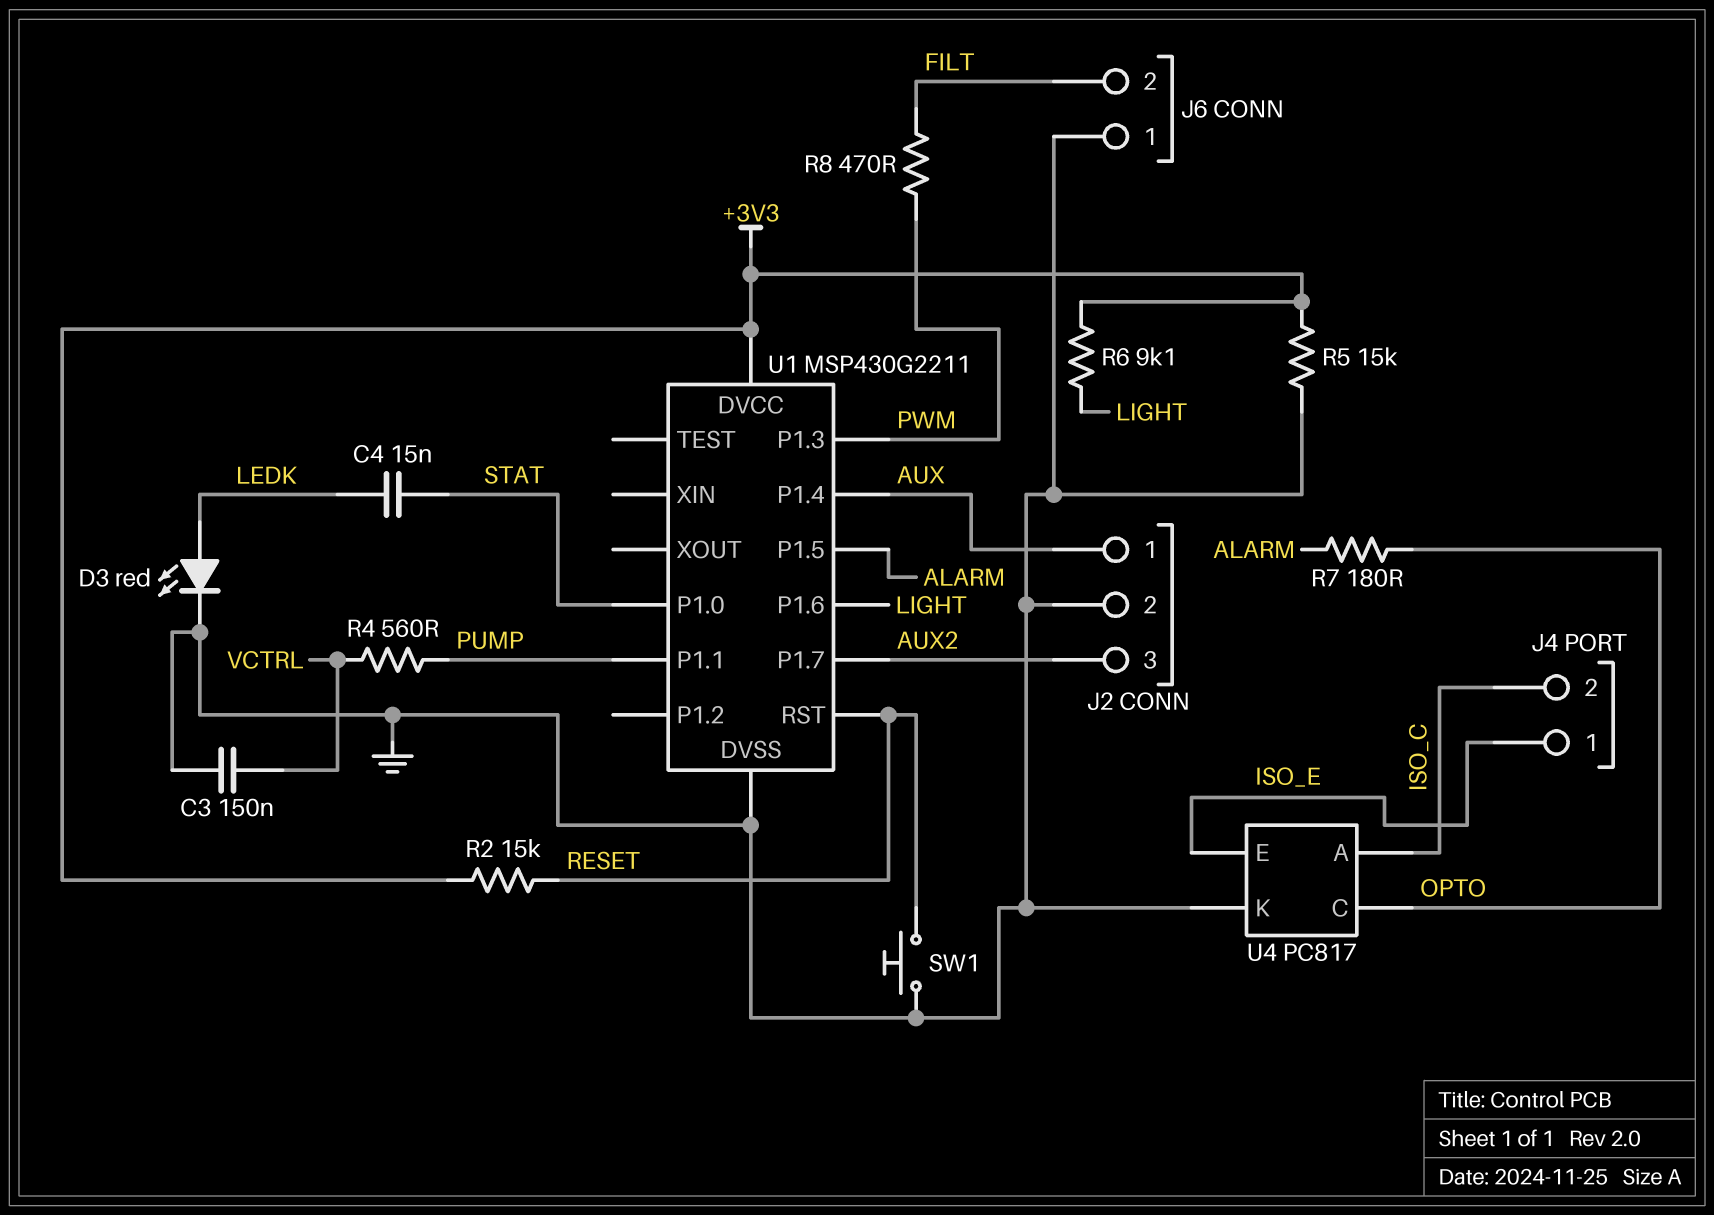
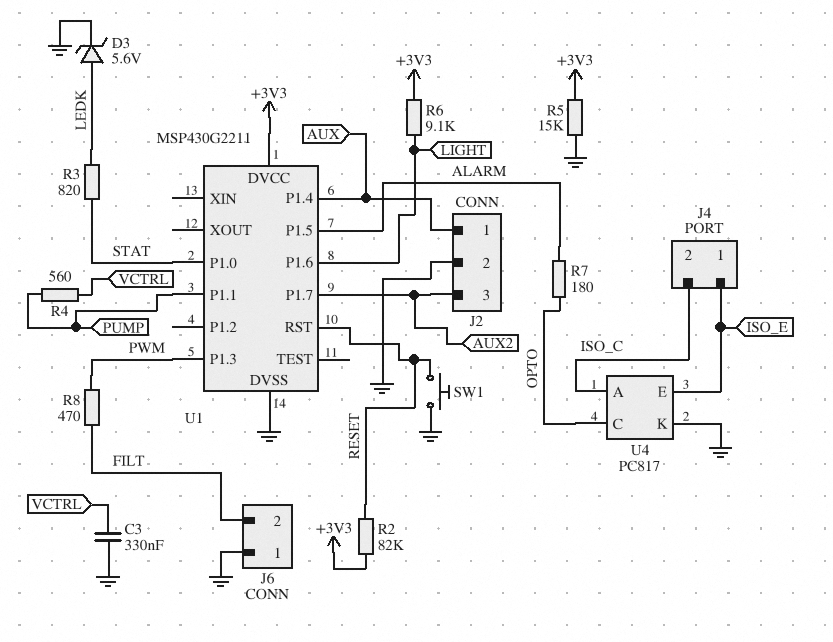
C3: 150nF (GND, VCTRL) -> 330nF (GND, VCTRL)
C4: 15nF (LEDK, STAT) -> none
D3: LED red (A LEDK, K GND) -> zener 5.6V (A LEDK, K GND)
R2: 15k (+3V3, RESET) -> 82k (+3V3, RESET)
R3: none -> 820 (LEDK, STAT)

